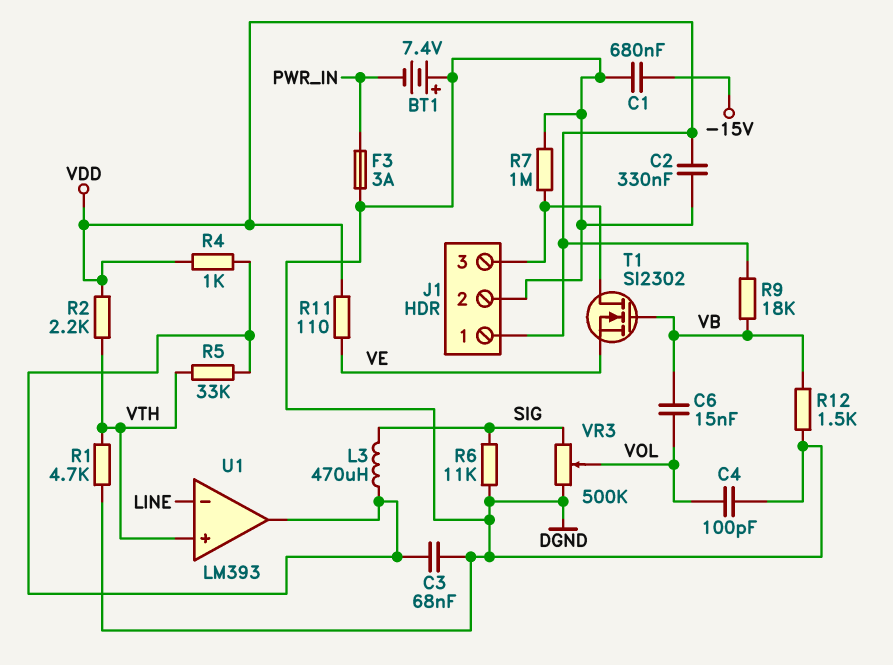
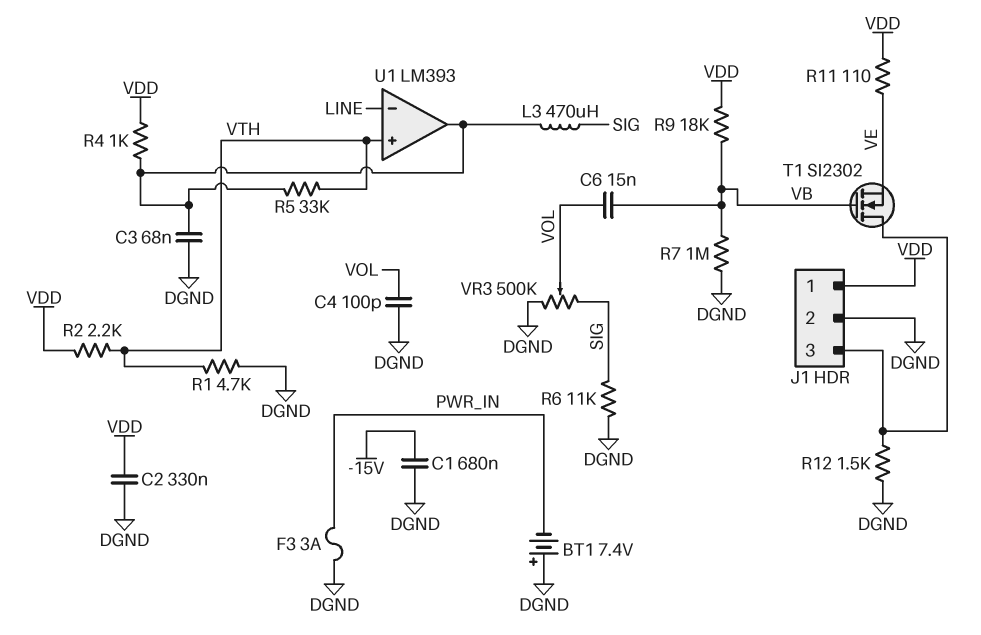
R7: 1M (DGND, J1/3) -> 1M (DGND, VB)
R12: 1.5k (DGND, VB) -> 1.5k (DGND, J1/3)

